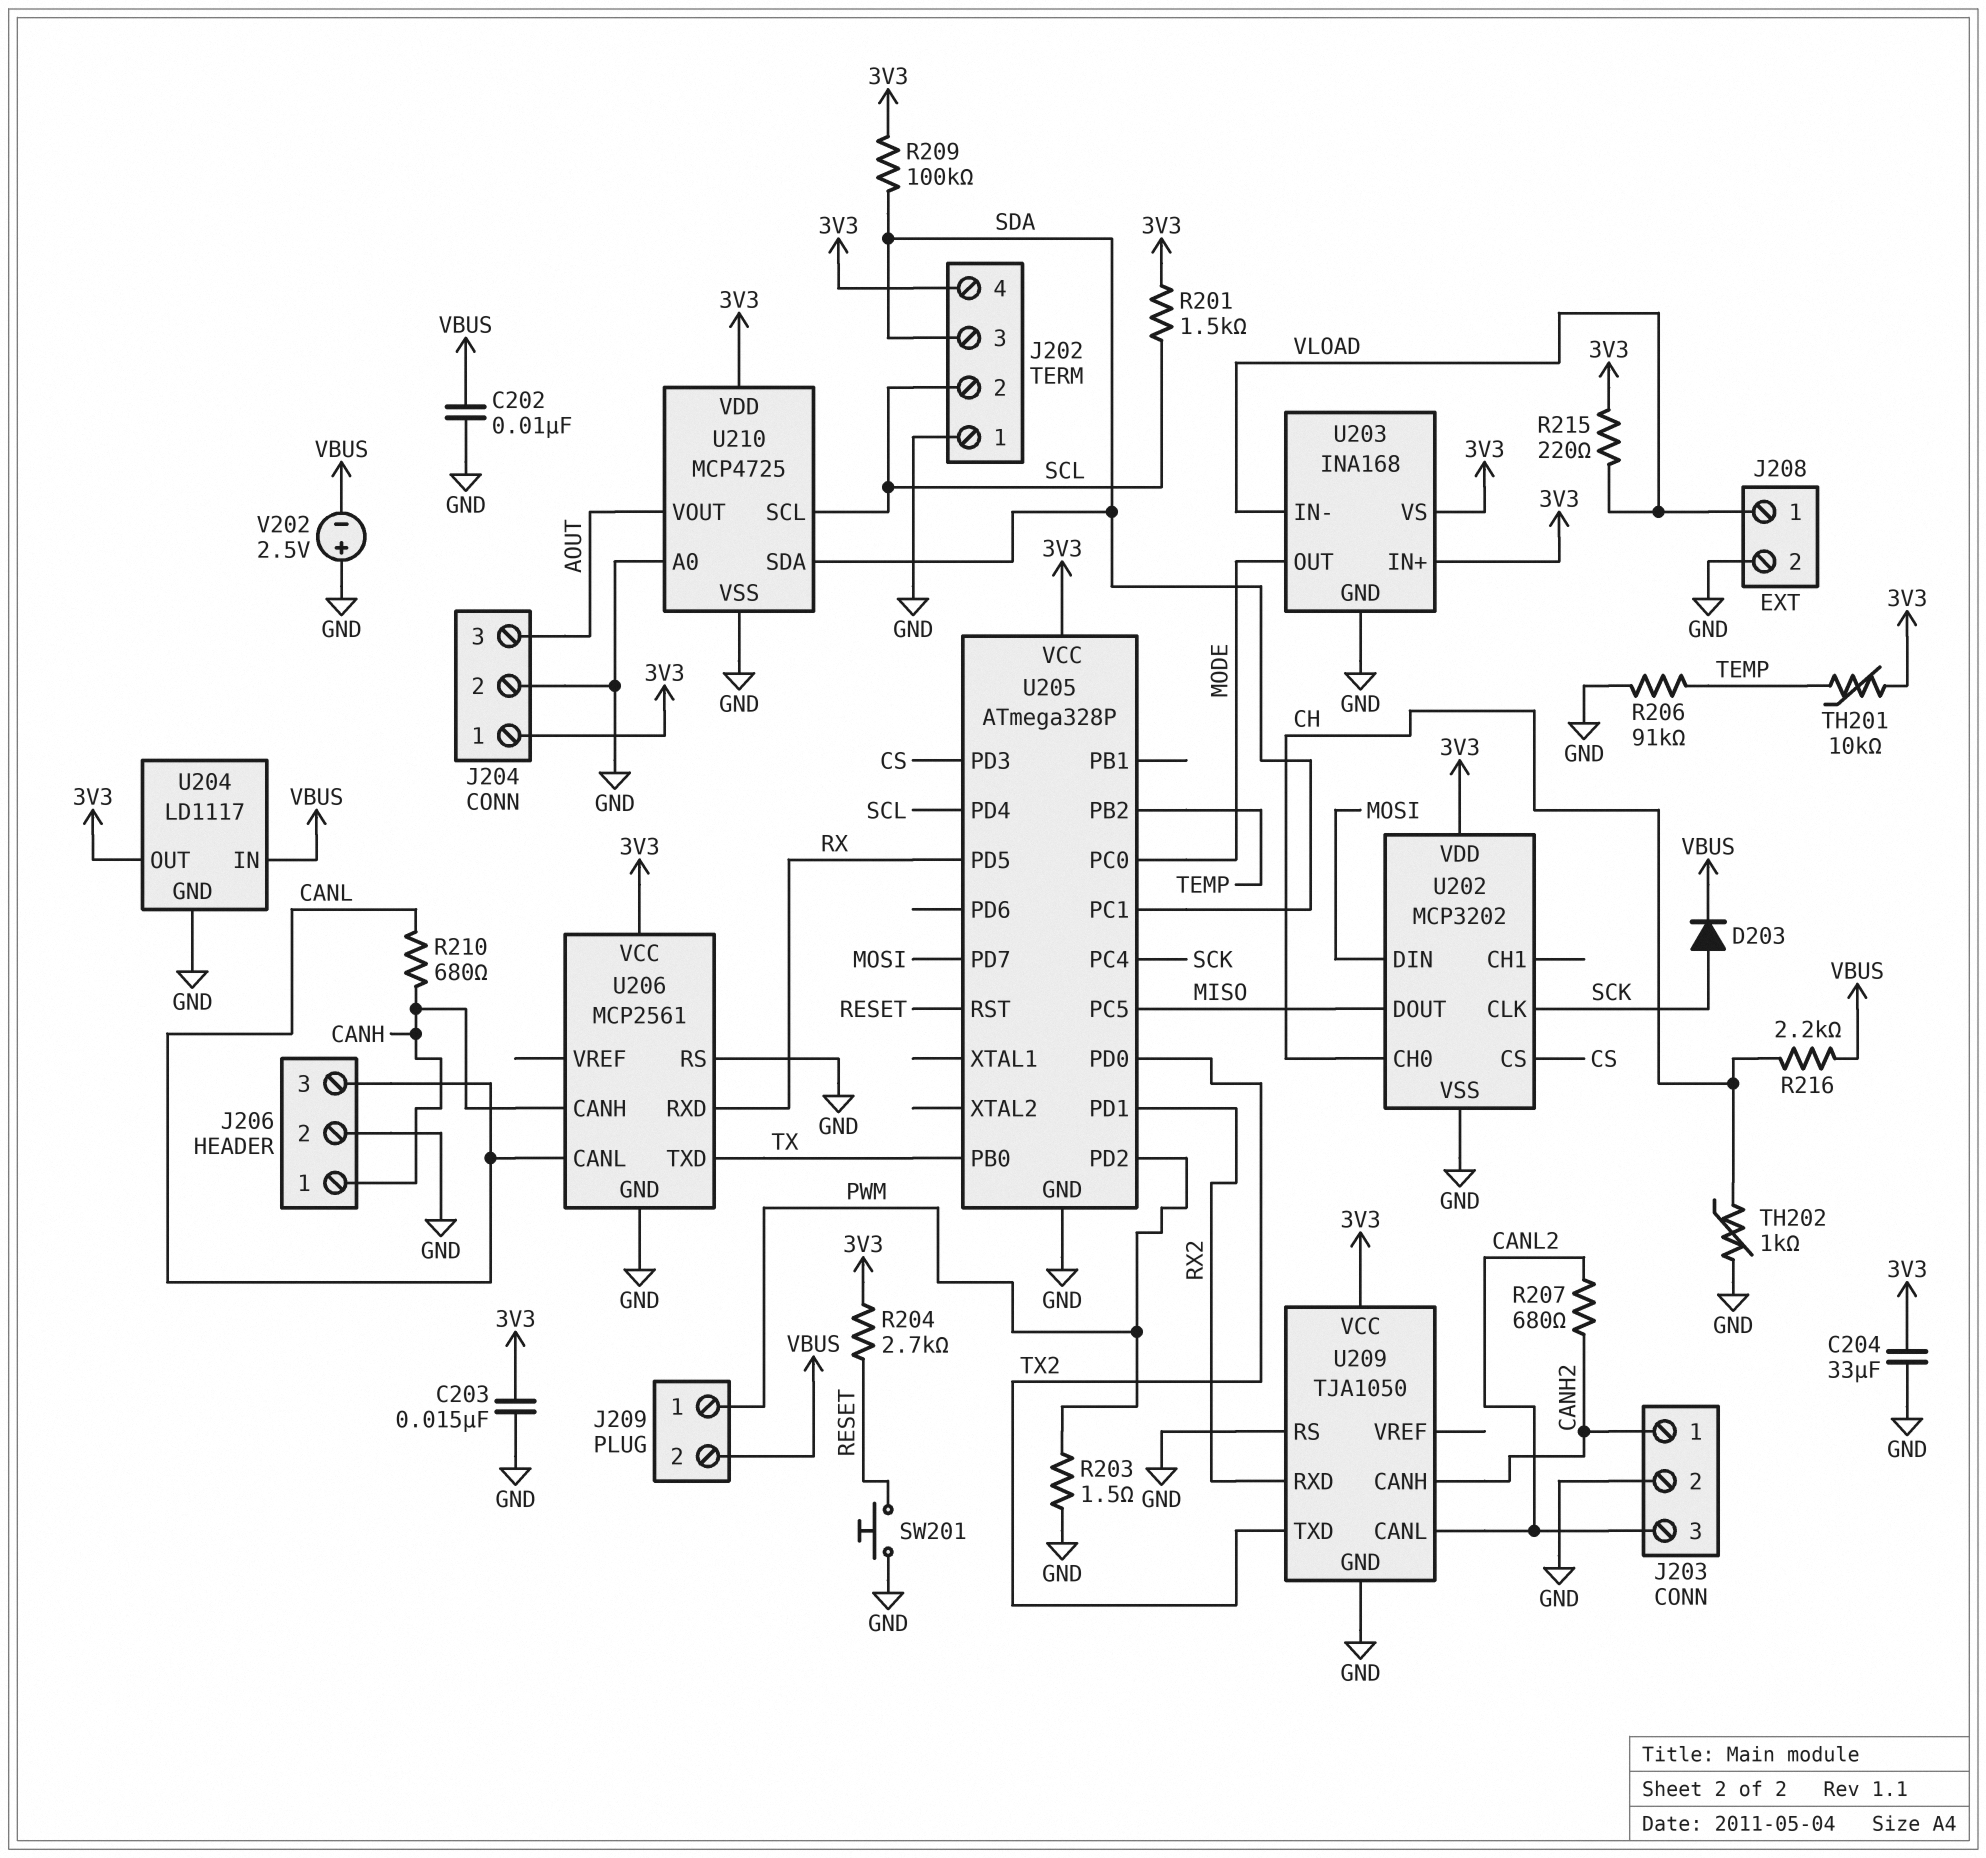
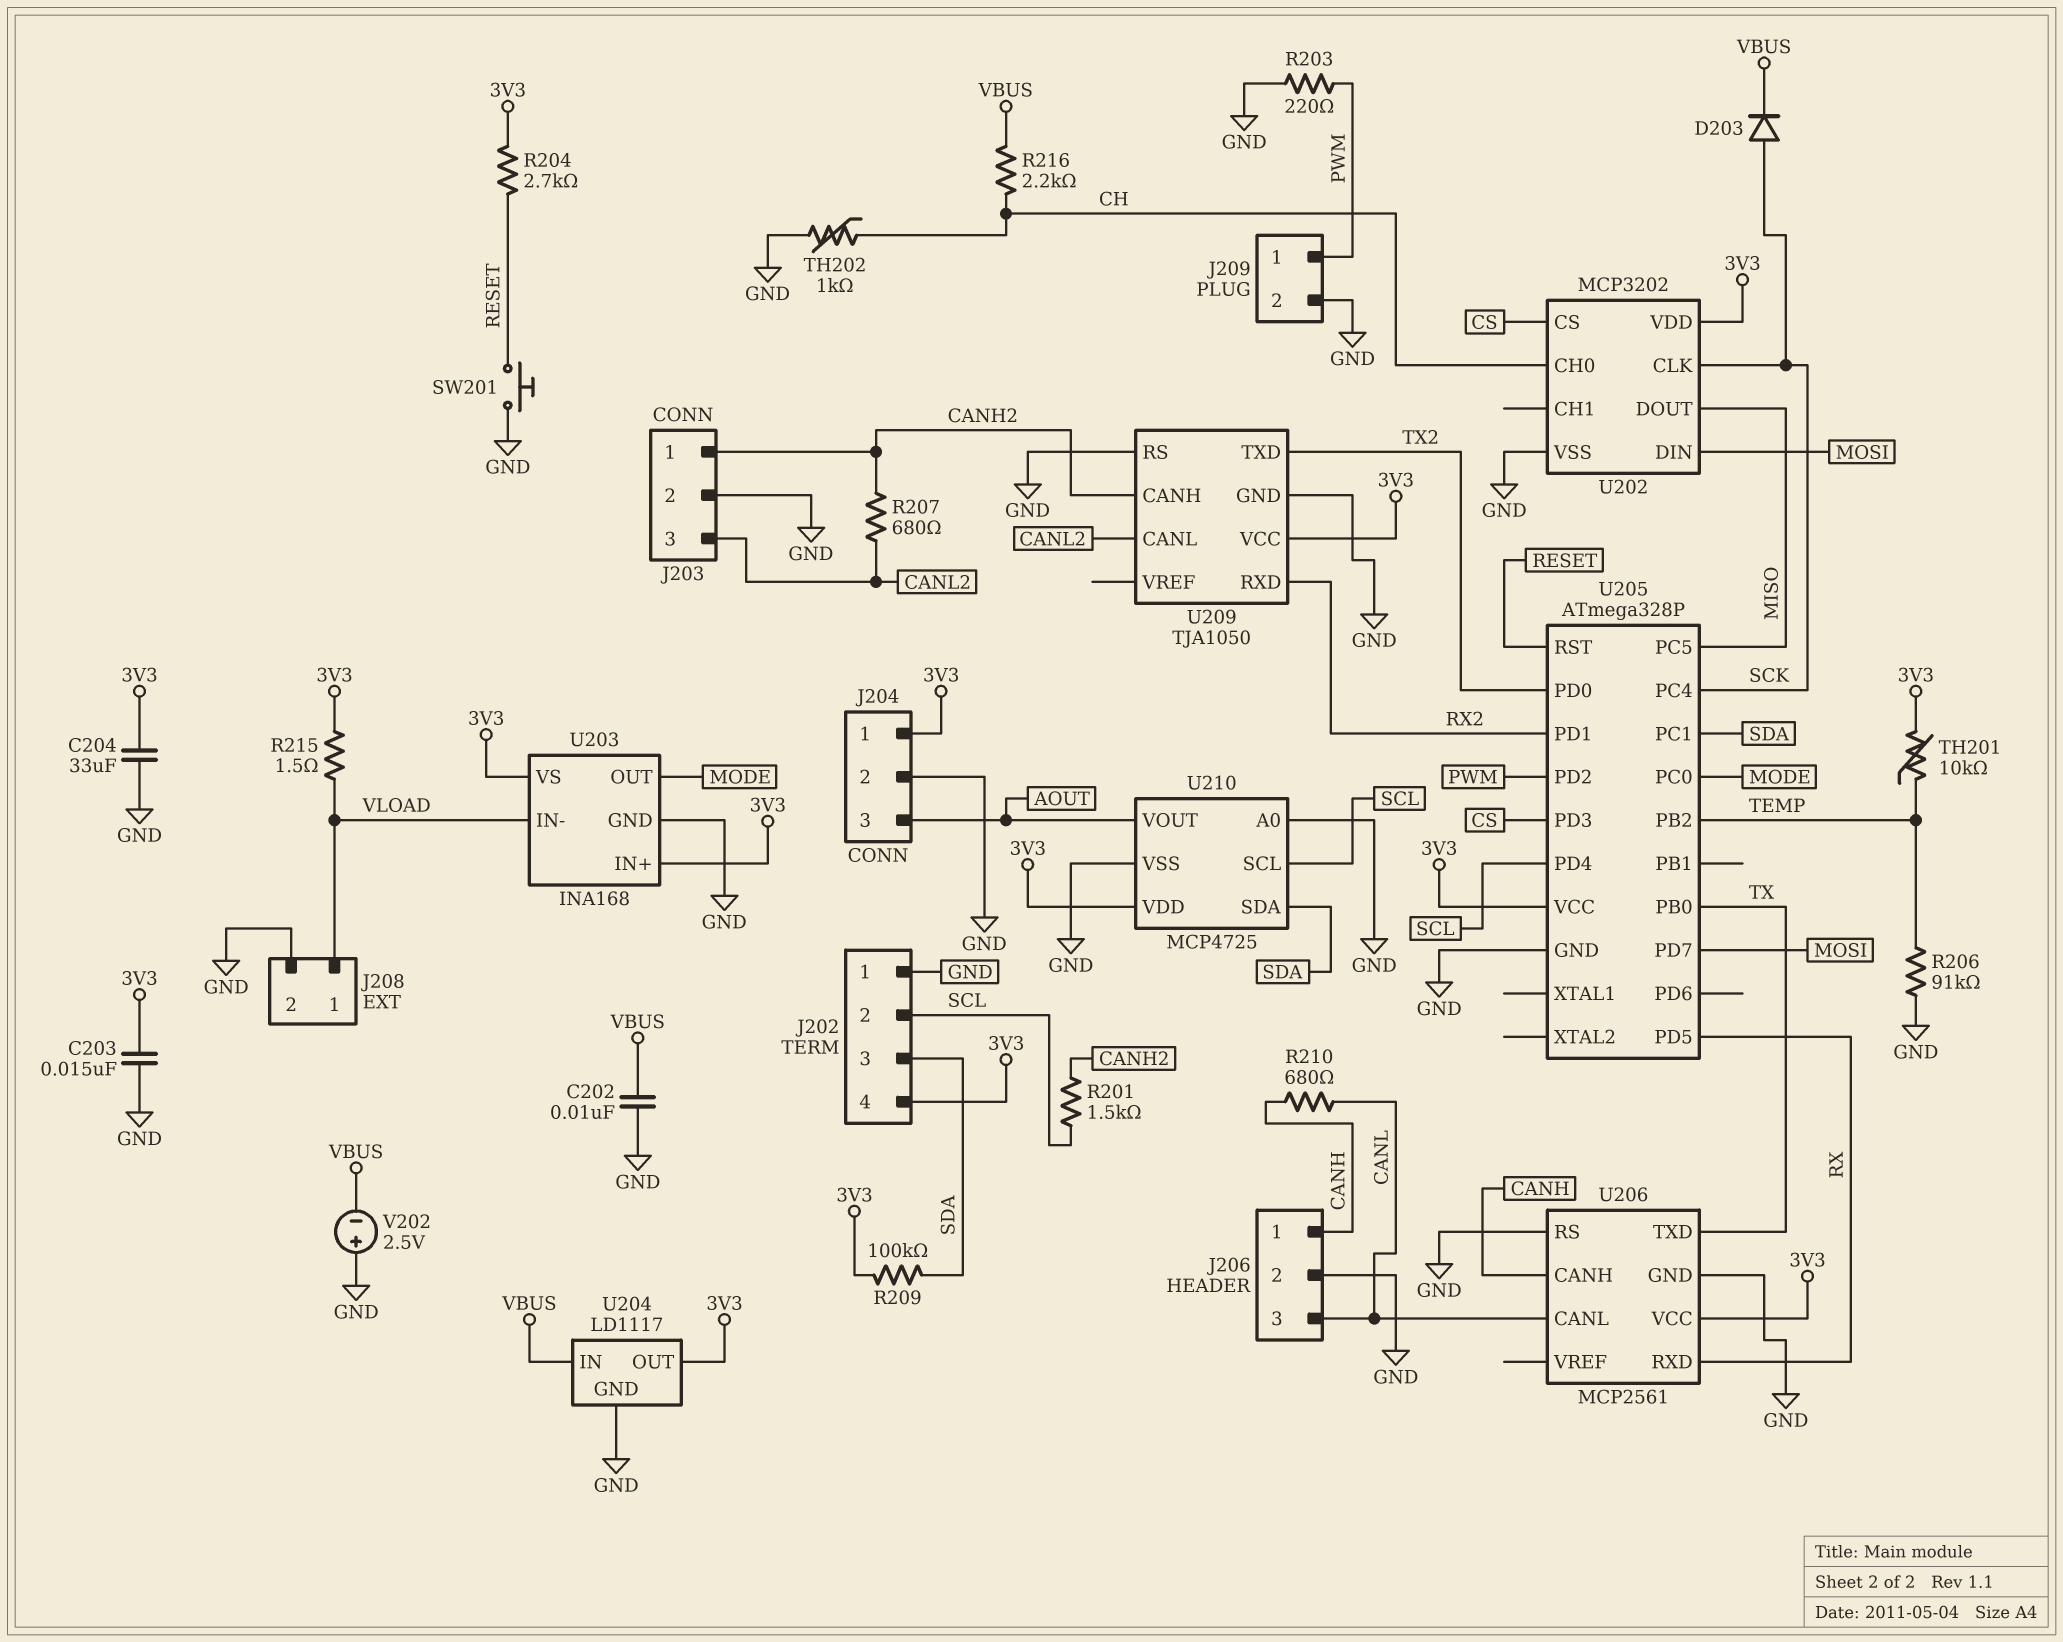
J209 pin 2: VBUS -> GND
R201: 1.5k (3V3, SCL) -> 1.5k (CANH2, SCL)
R203: 1.5 (GND, PWM) -> 220 (GND, PWM)
R215: 220 (3V3, VLOAD) -> 1.5 (3V3, VLOAD)

